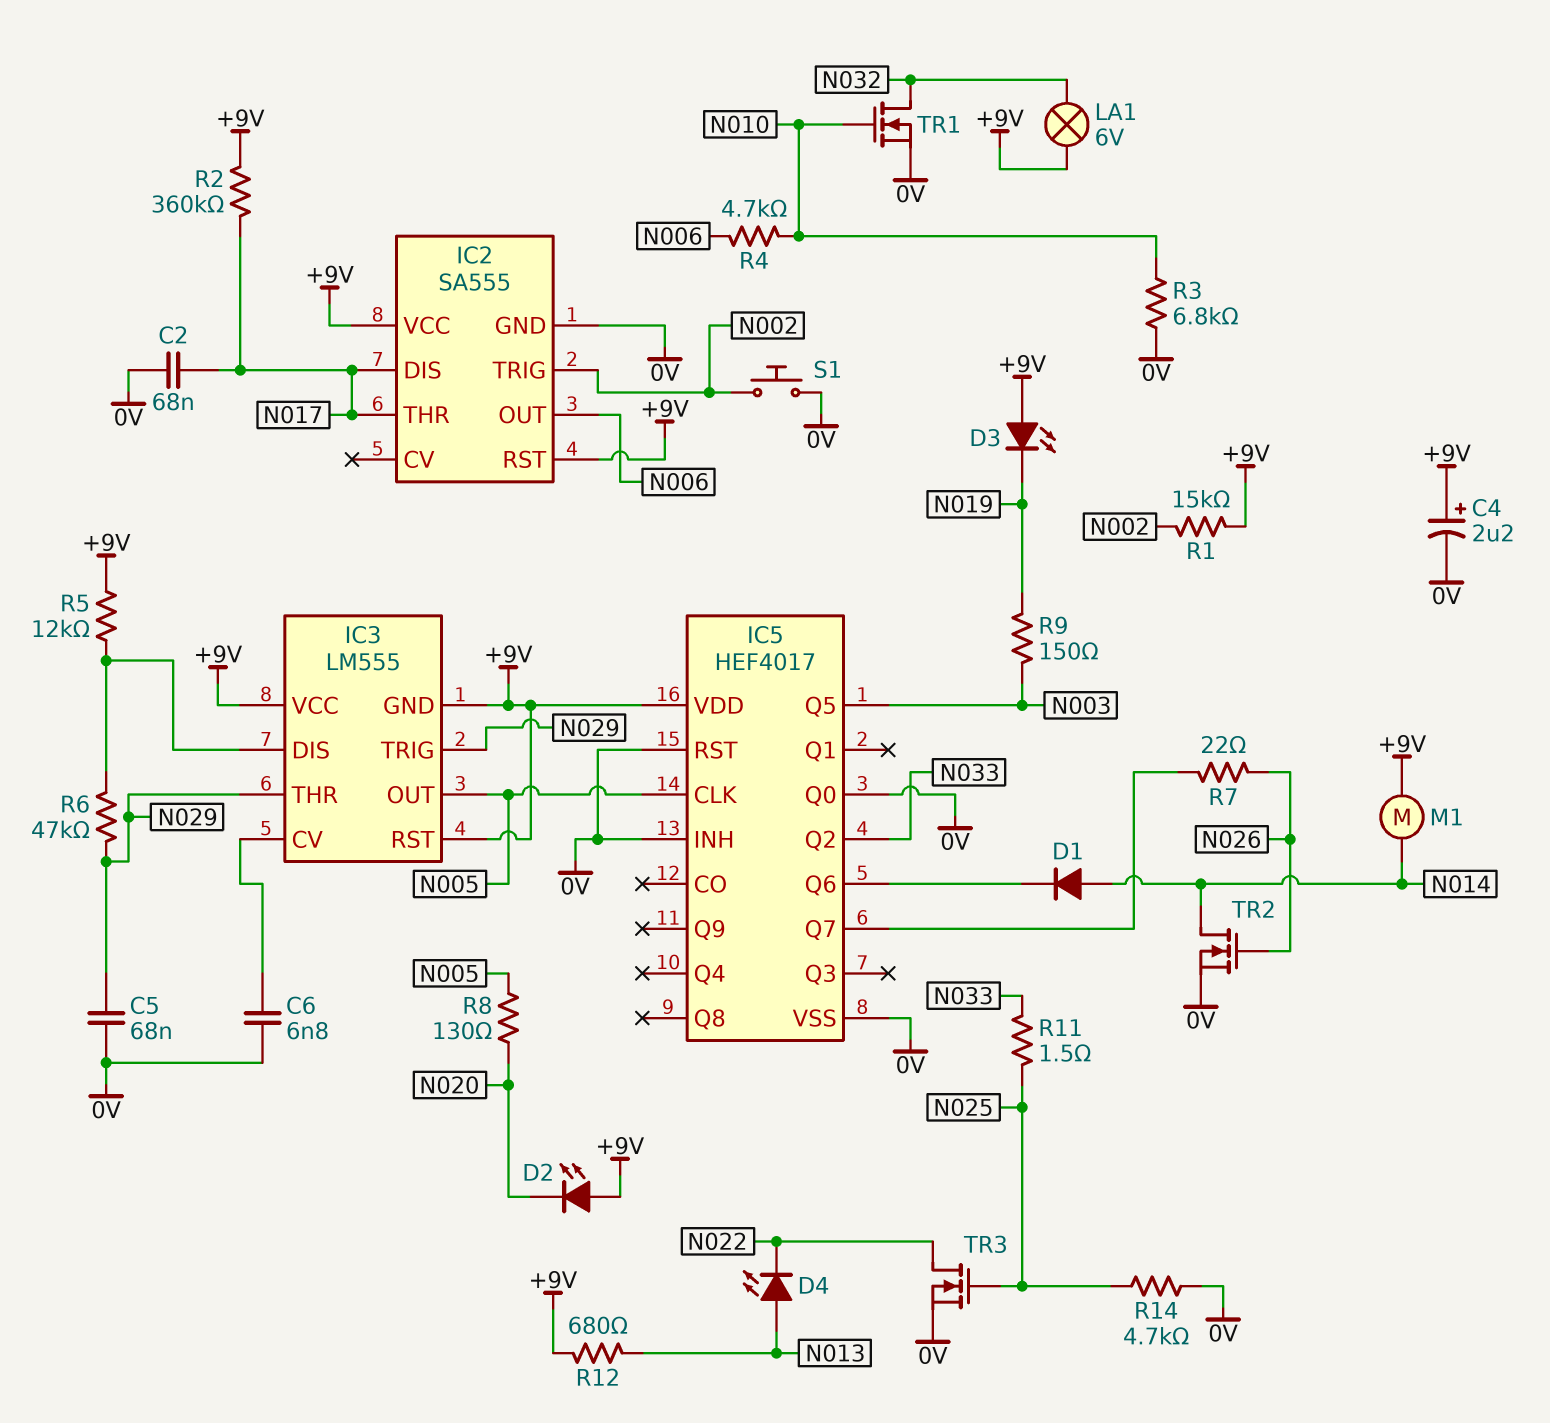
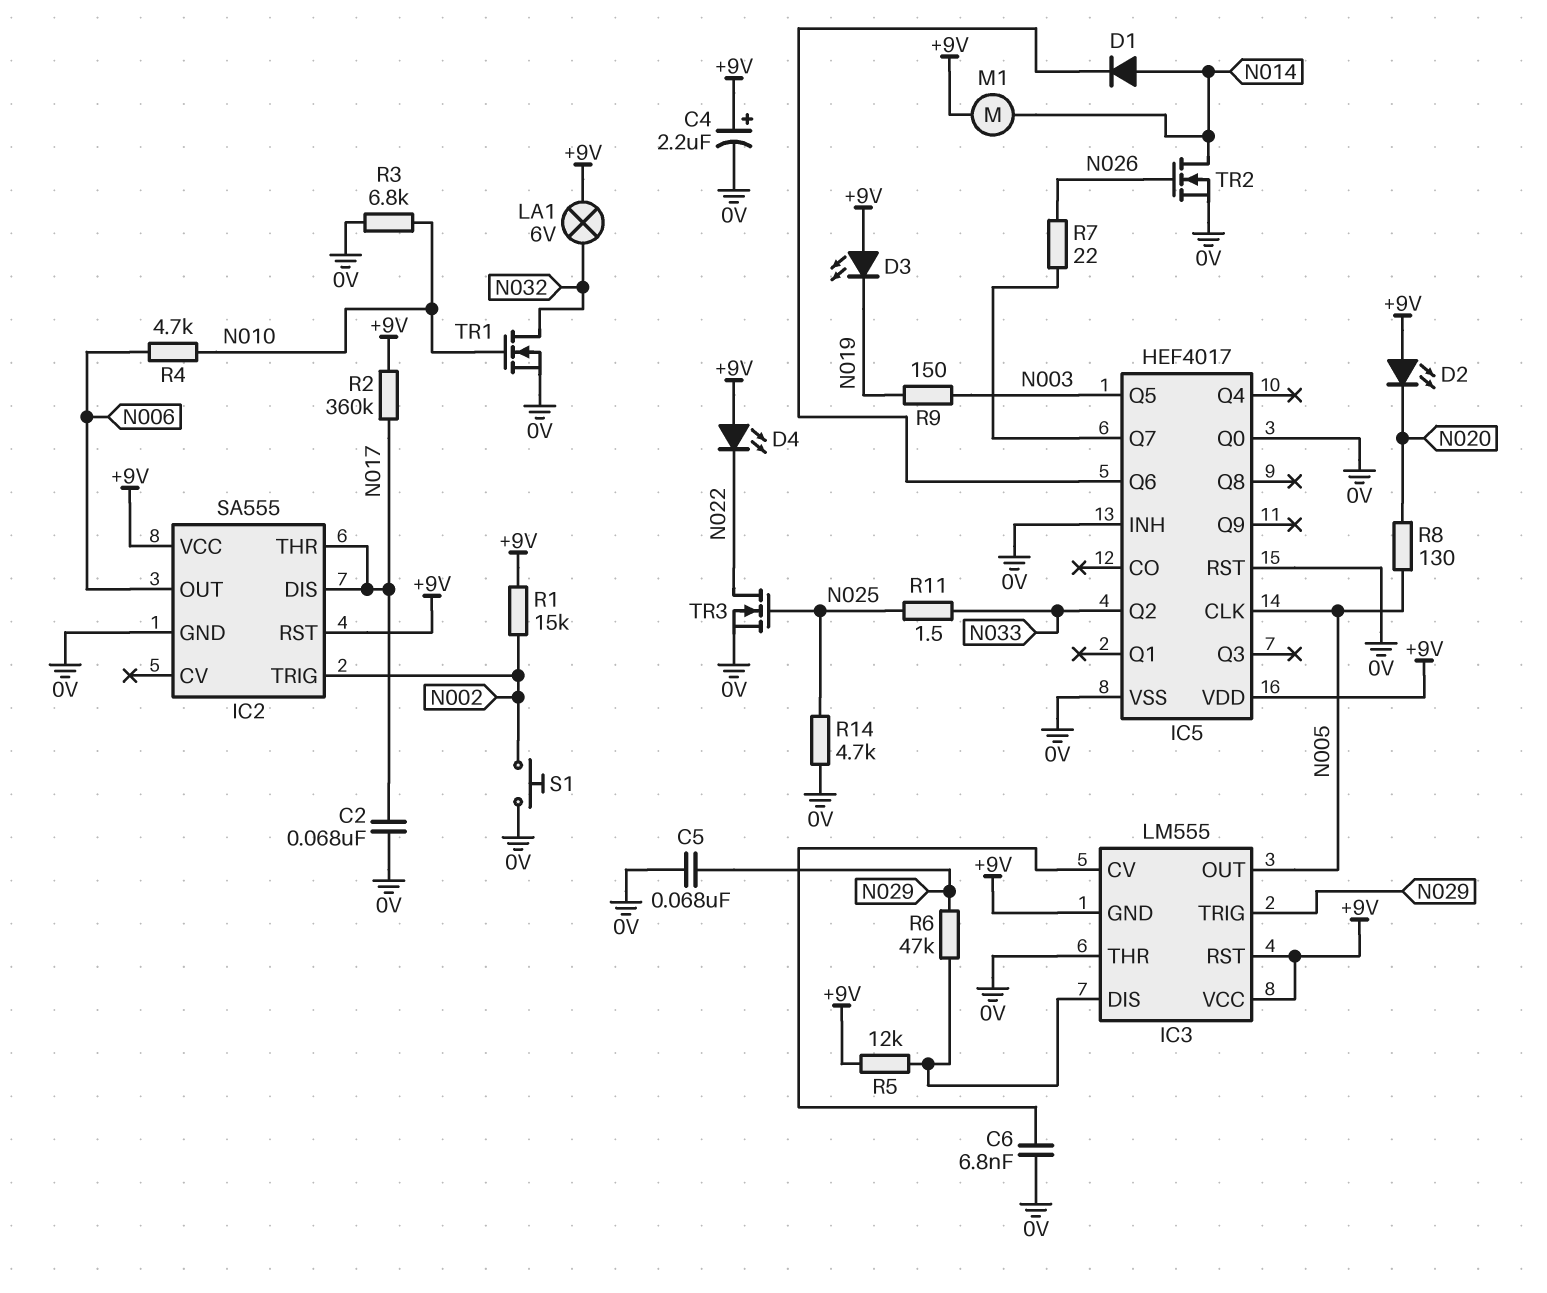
D4: LED (A N013, K N022) -> LED (A +9V, K N022)
IC3 pin THR: N029 -> 0V
R12: 680 (+9V, N013) -> none

